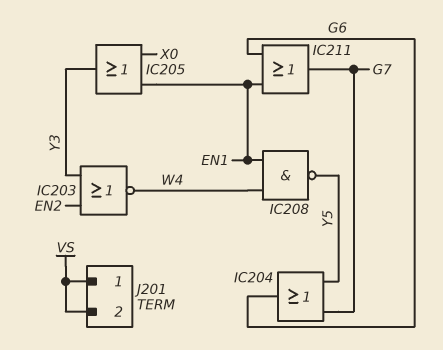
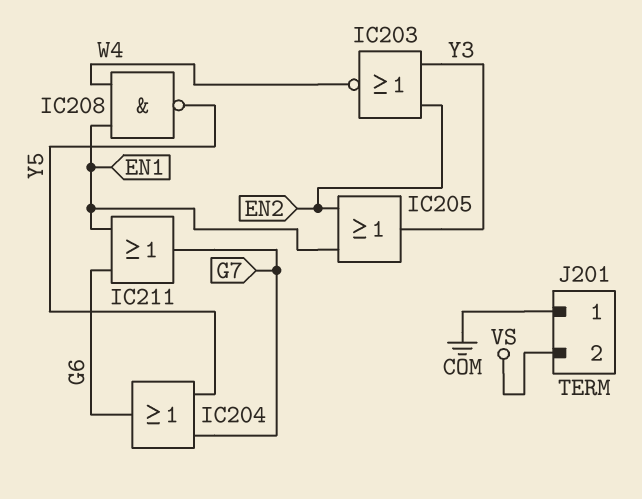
IC205: OR (in EN1, in X0, out Y3) -> OR (in EN1, in EN2, out Y3)
J201 pin 1: VS -> COM

